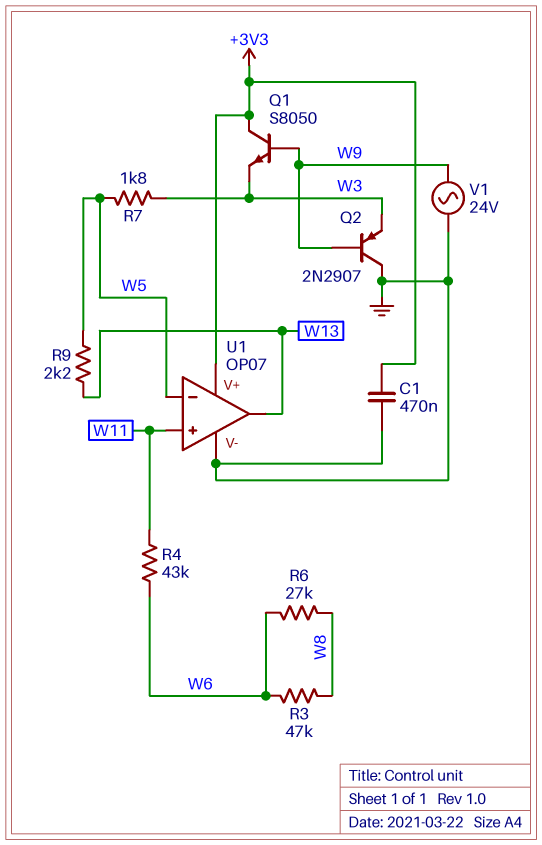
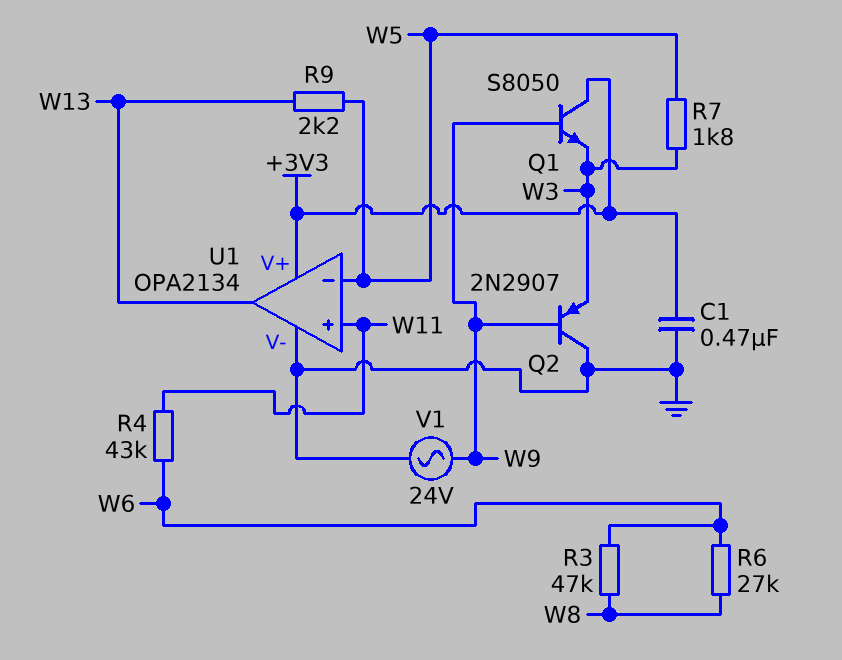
U1: OP07 -> OPA2134

